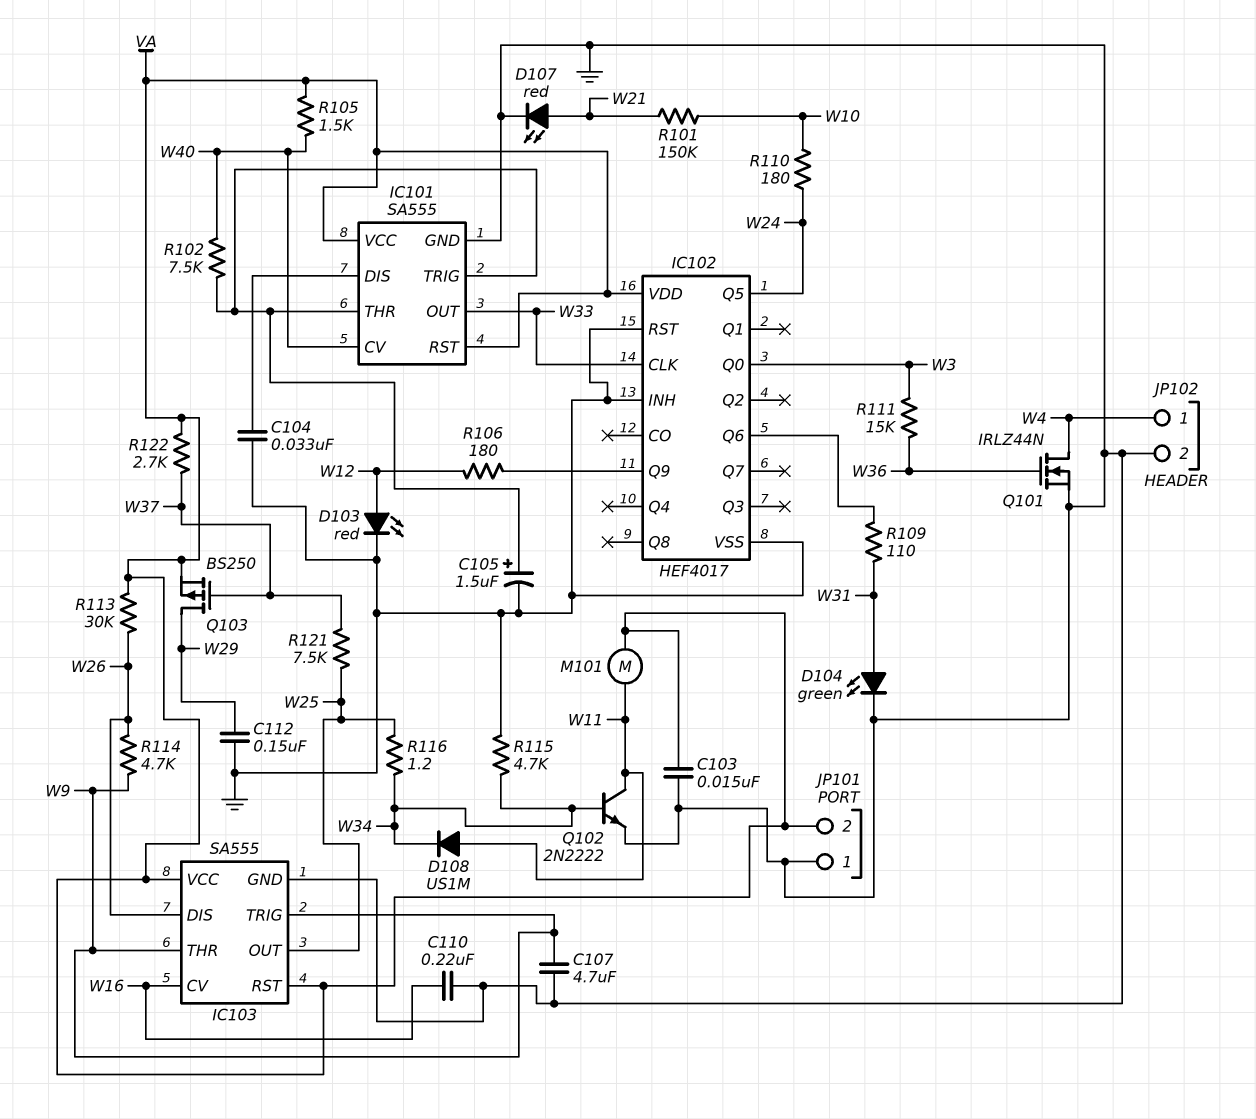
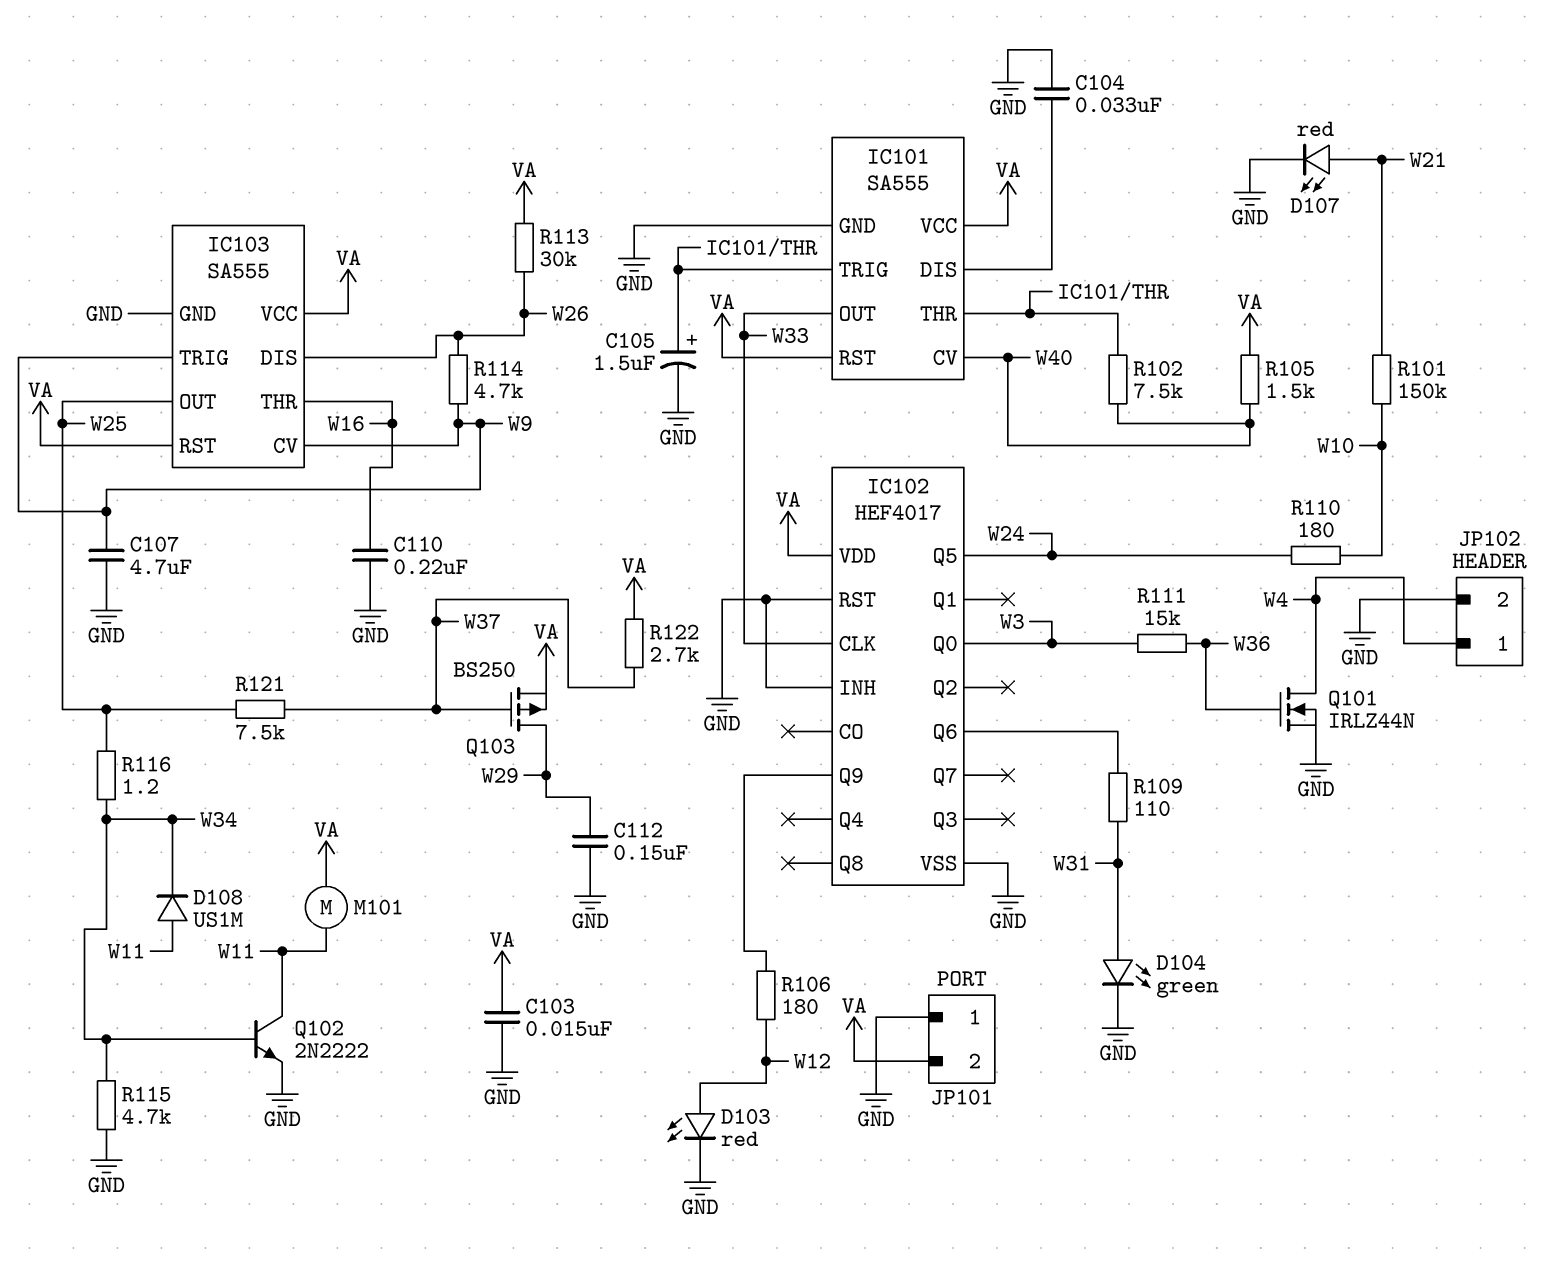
IC103 pin CV: W16 -> W9
IC103 pin THR: W9 -> W16

